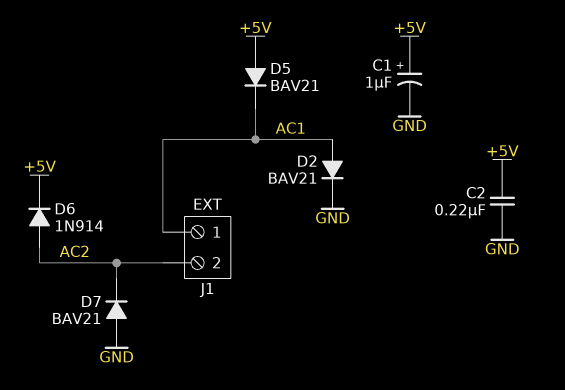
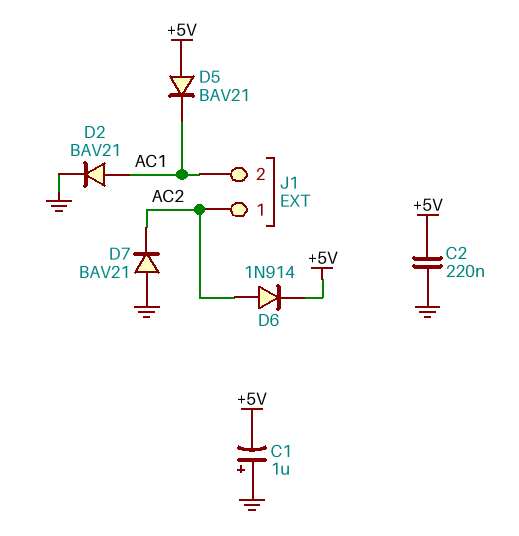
C1: 1uF (plus +5V, minus GND) -> 1uF (plus GND, minus +5V)
J1 pin 1: AC1 -> AC2
J1 pin 2: AC2 -> AC1

